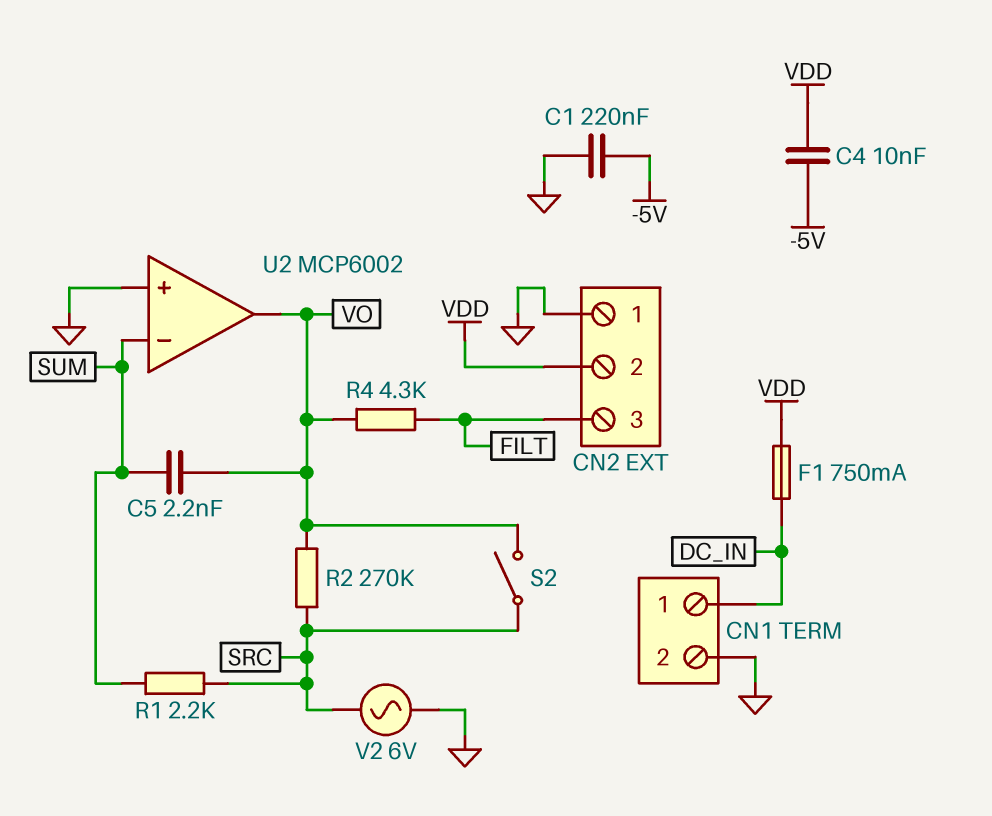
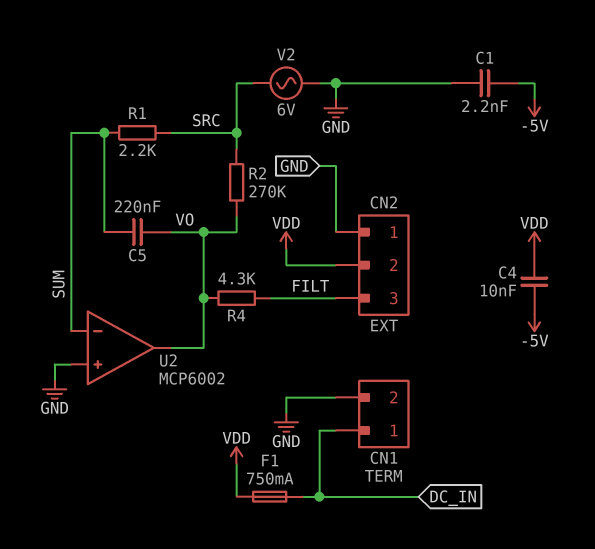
C1: 220nF (-5V, GND) -> 2.2nF (-5V, GND)
C5: 2.2nF (SUM, VO) -> 220nF (SUM, VO)
S2: switch (SRC, VO) -> none

